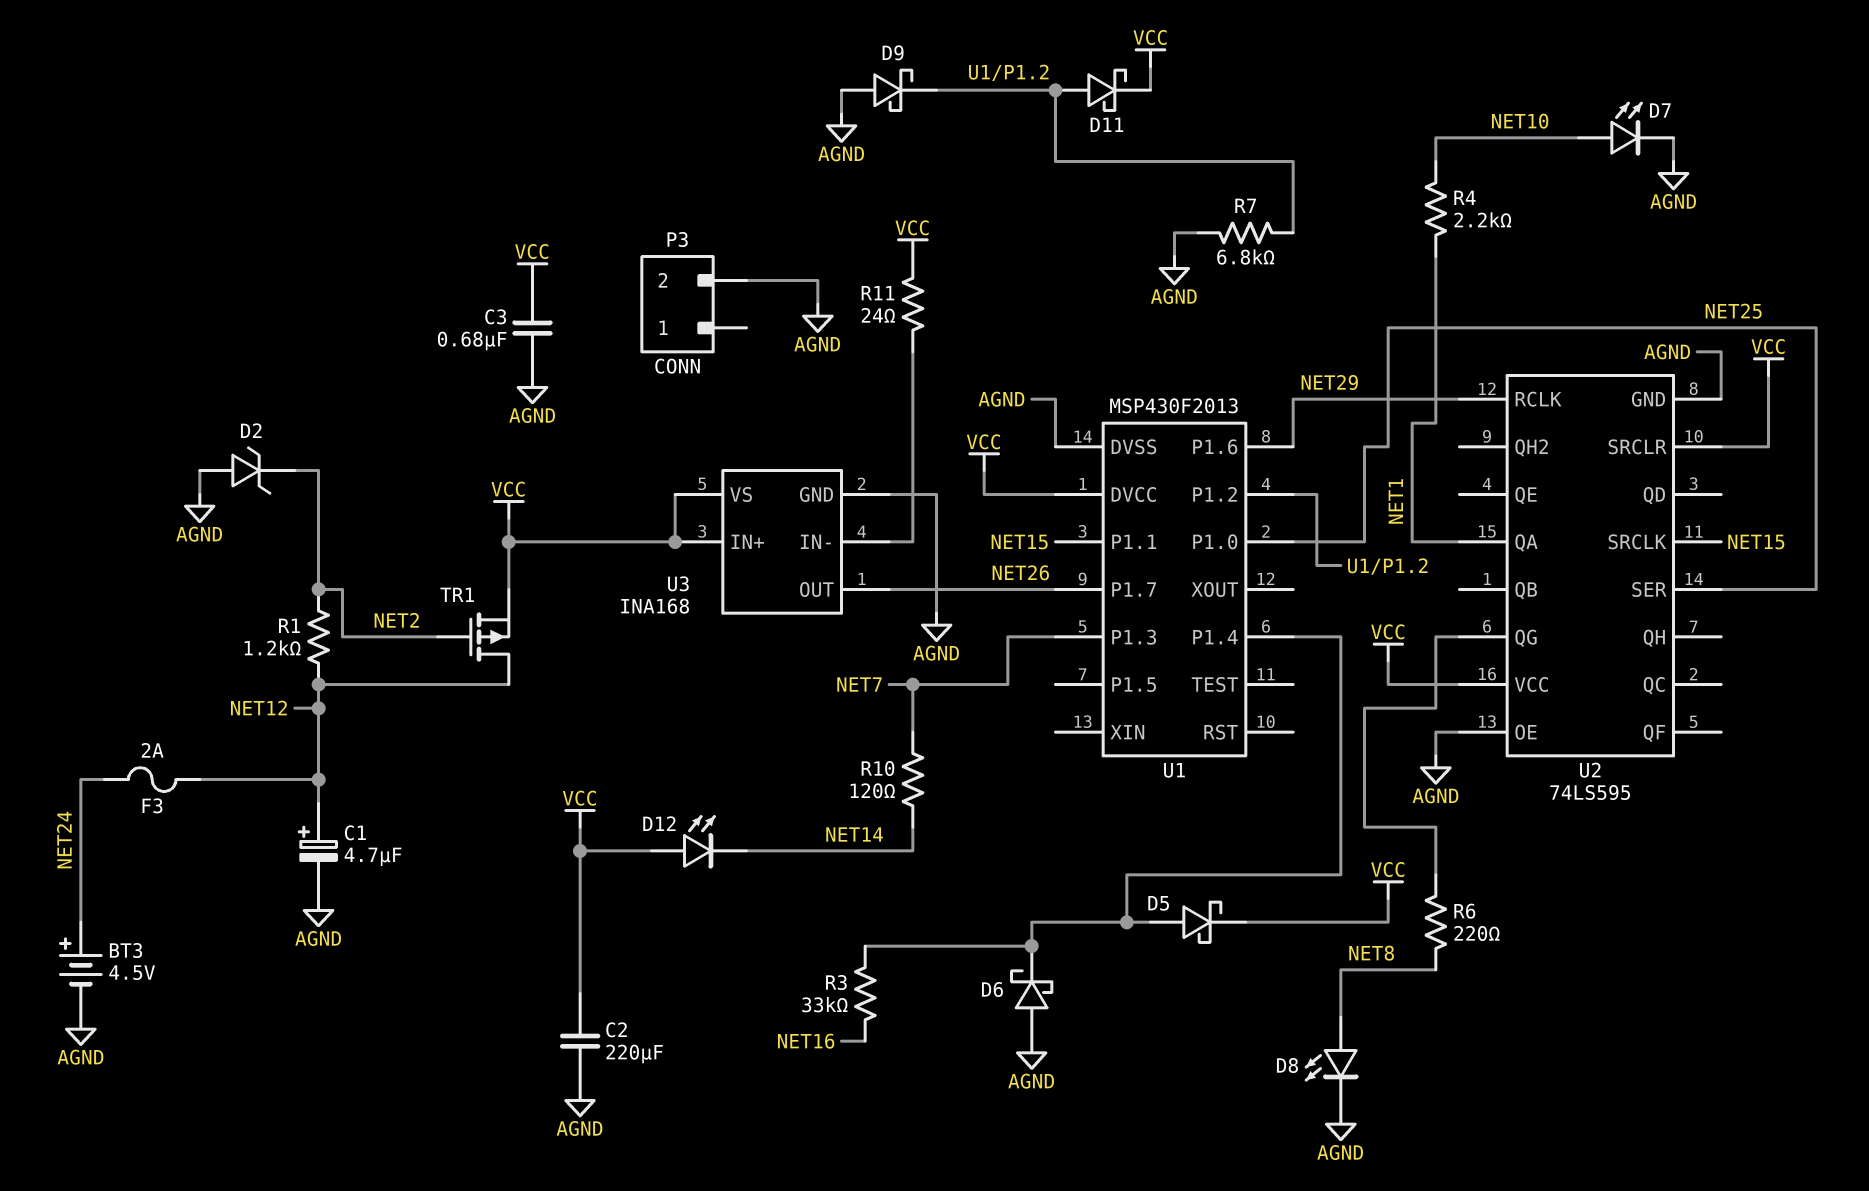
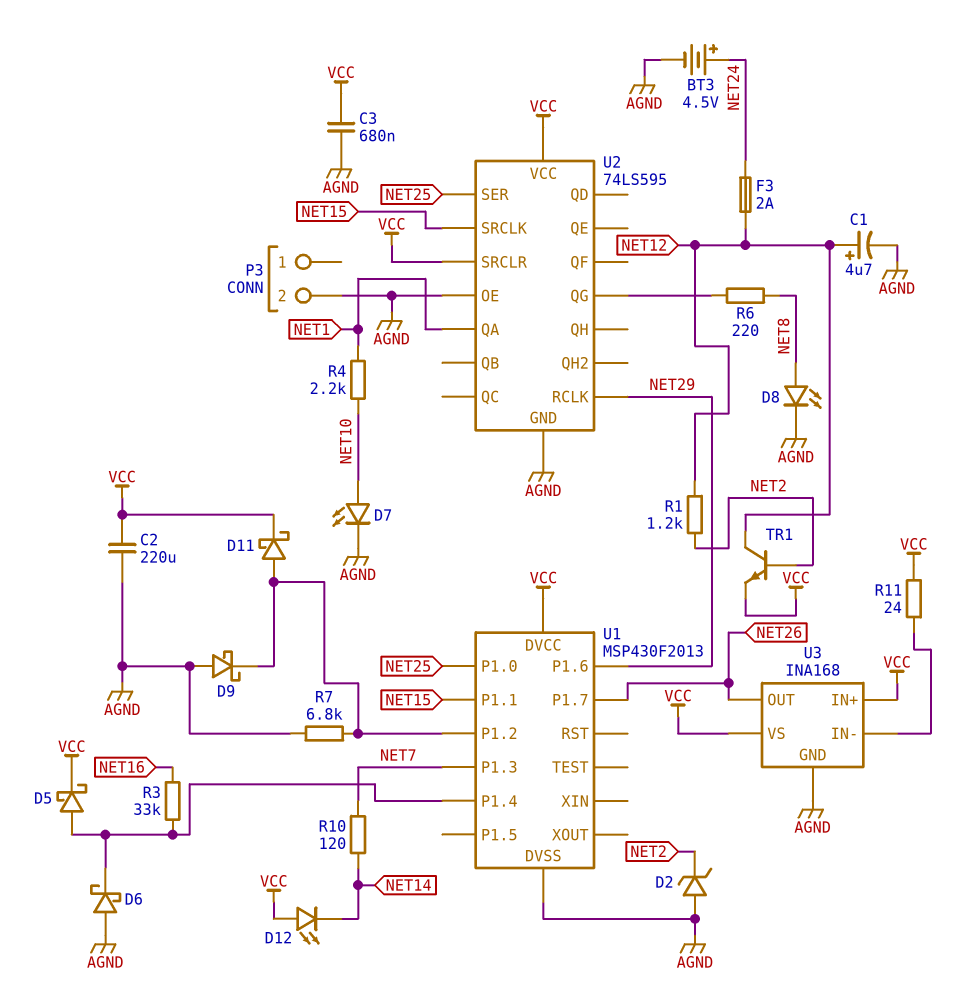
TR1: PMOS (G NET2, D NET12, S VCC) -> NPN (B NET2, C NET12, E VCC)

